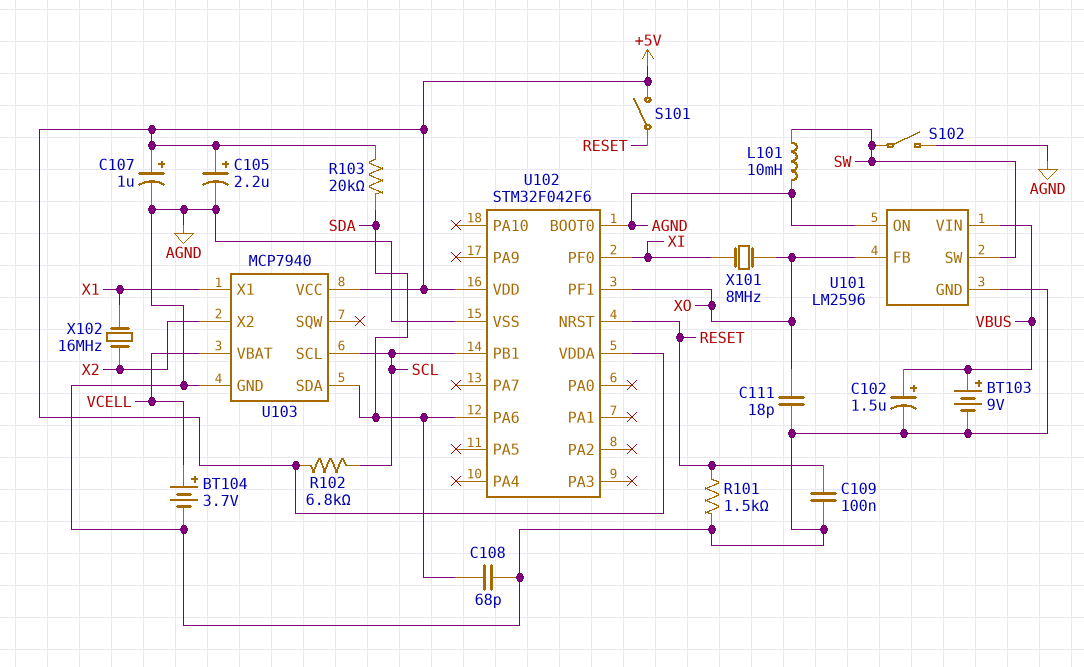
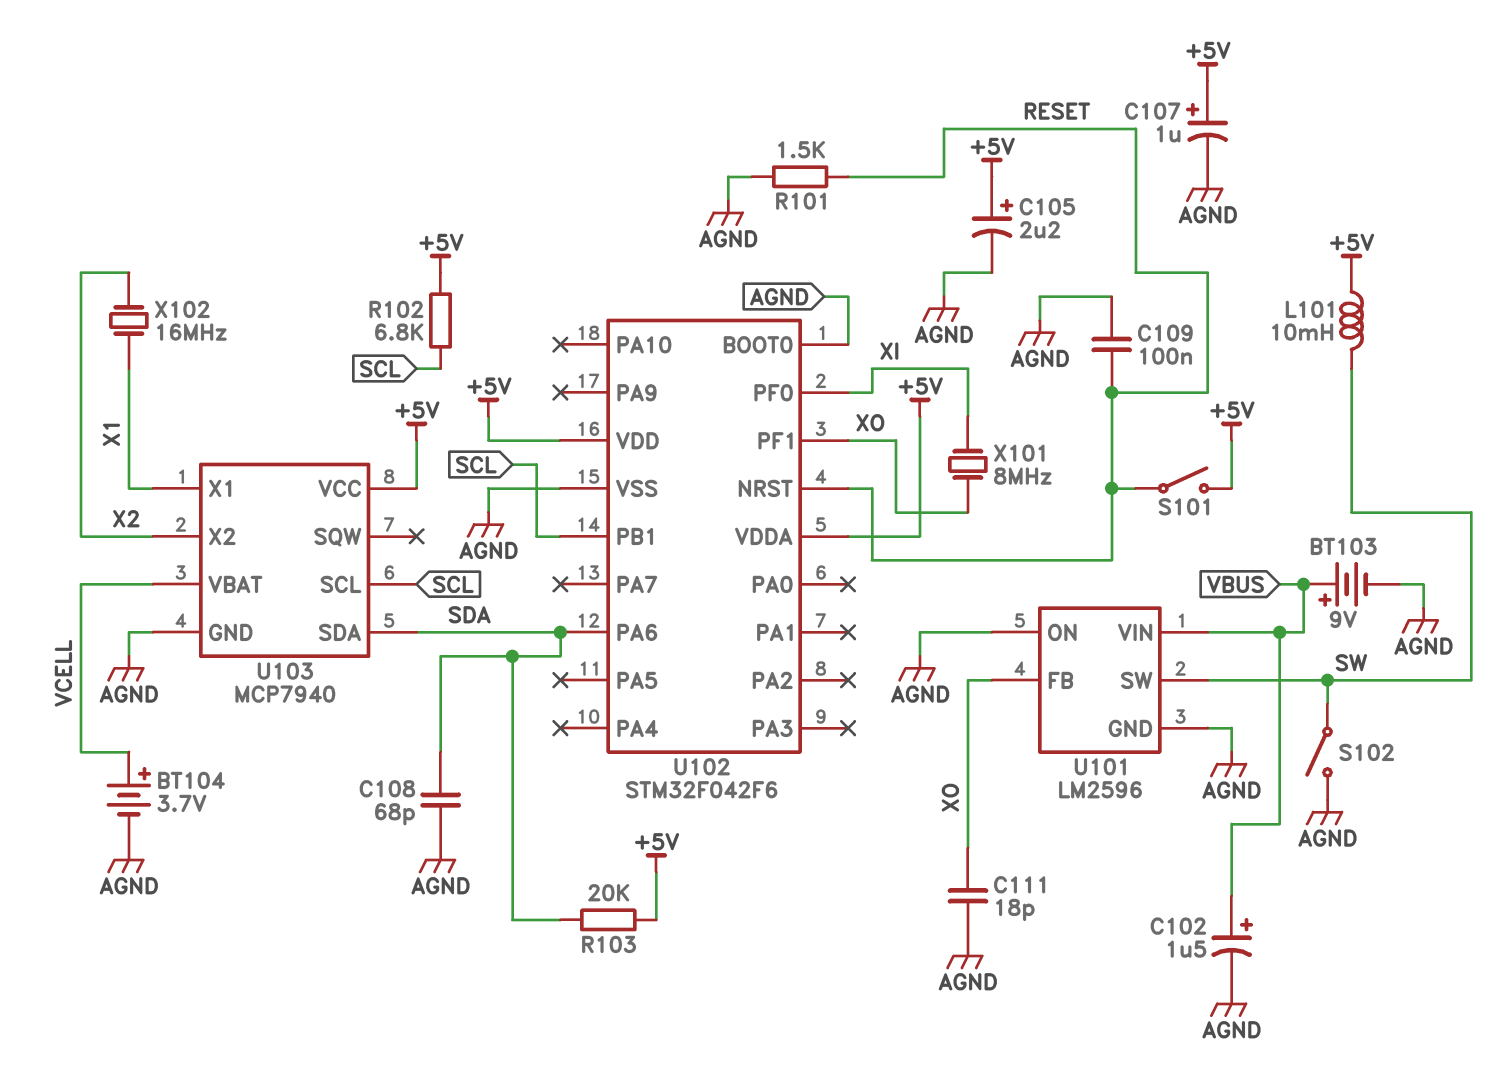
L101: 10mH (AGND, SW) -> 10mH (+5V, SW)

